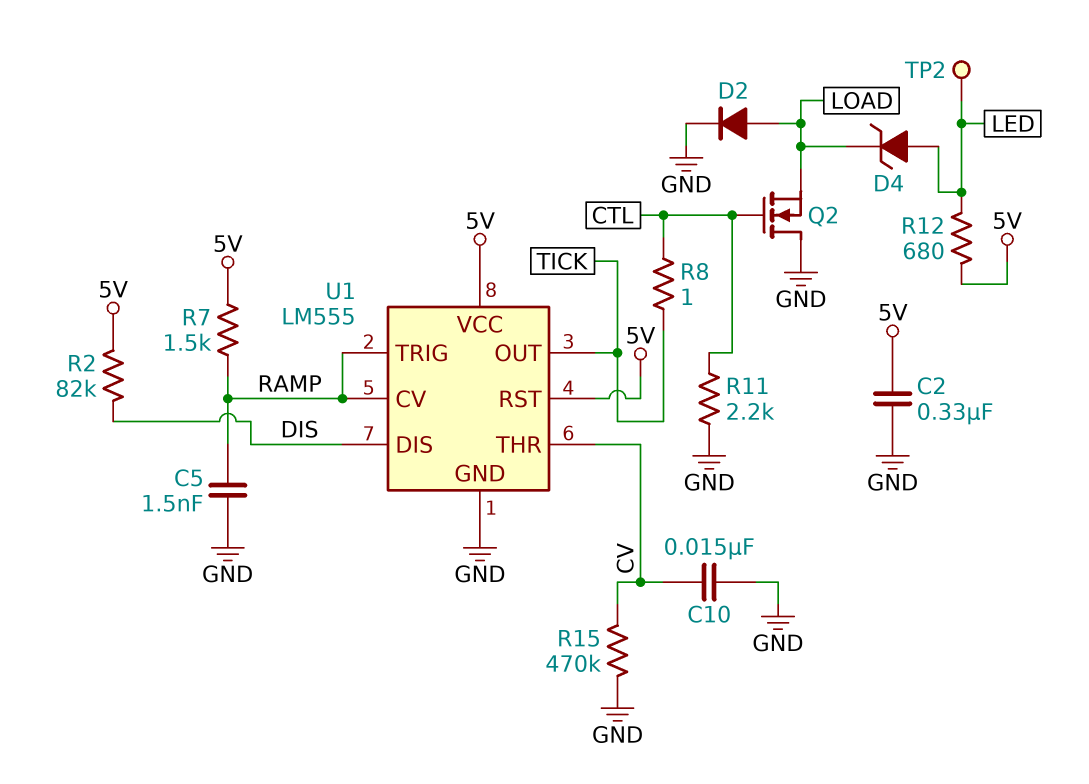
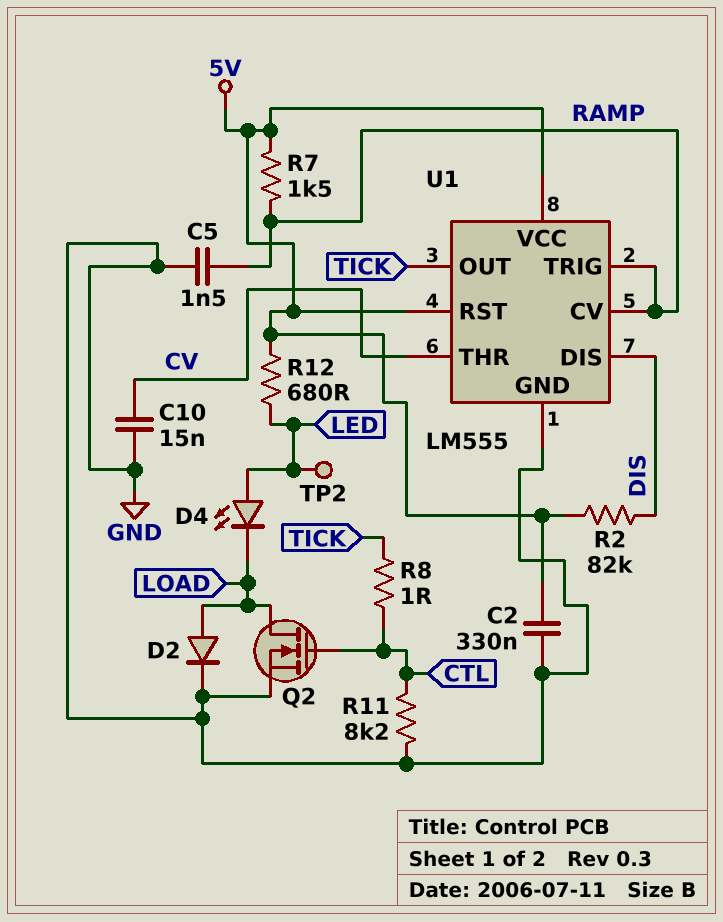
D4: zener (A LED, K LOAD) -> LED (A LED, K LOAD)
Q2: NMOS (G CTL, D GND, S LOAD) -> NMOS (G CTL, D LOAD, S GND)
R11: 2.2k (CTL, GND) -> 8.2k (CTL, GND)
R15: 470k (CV, GND) -> none

